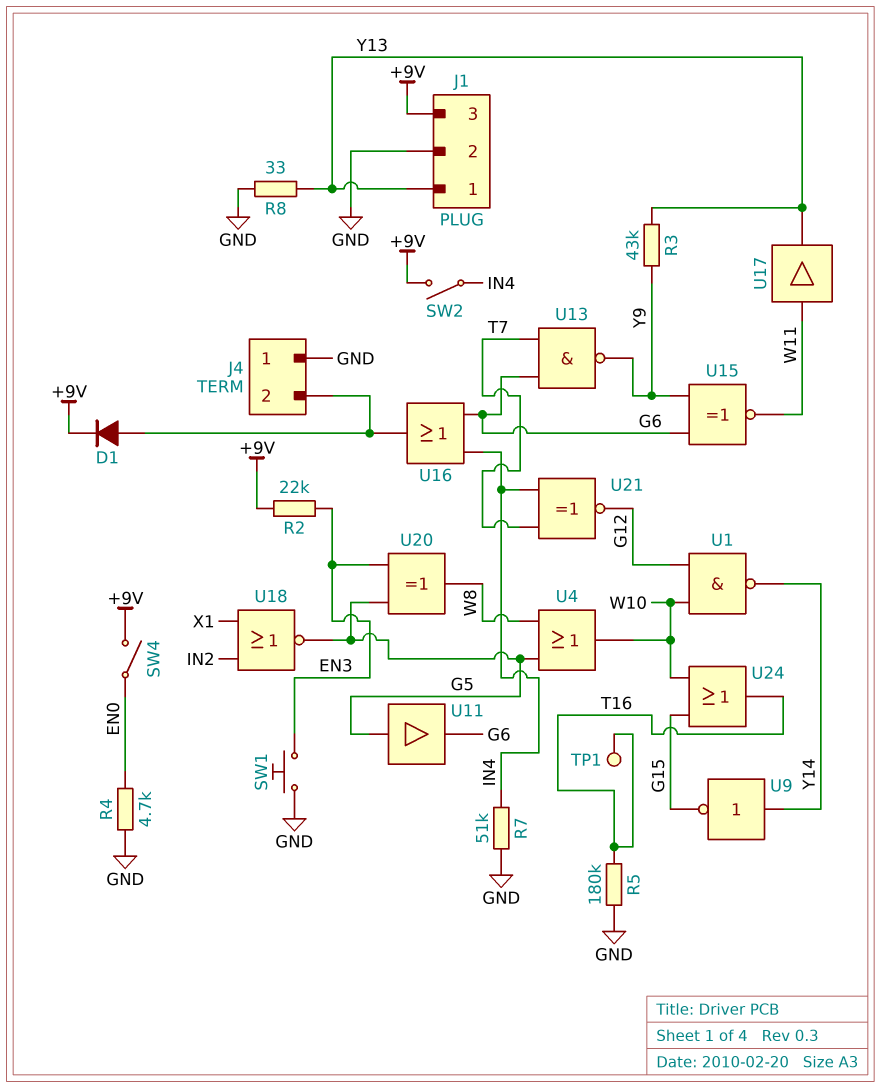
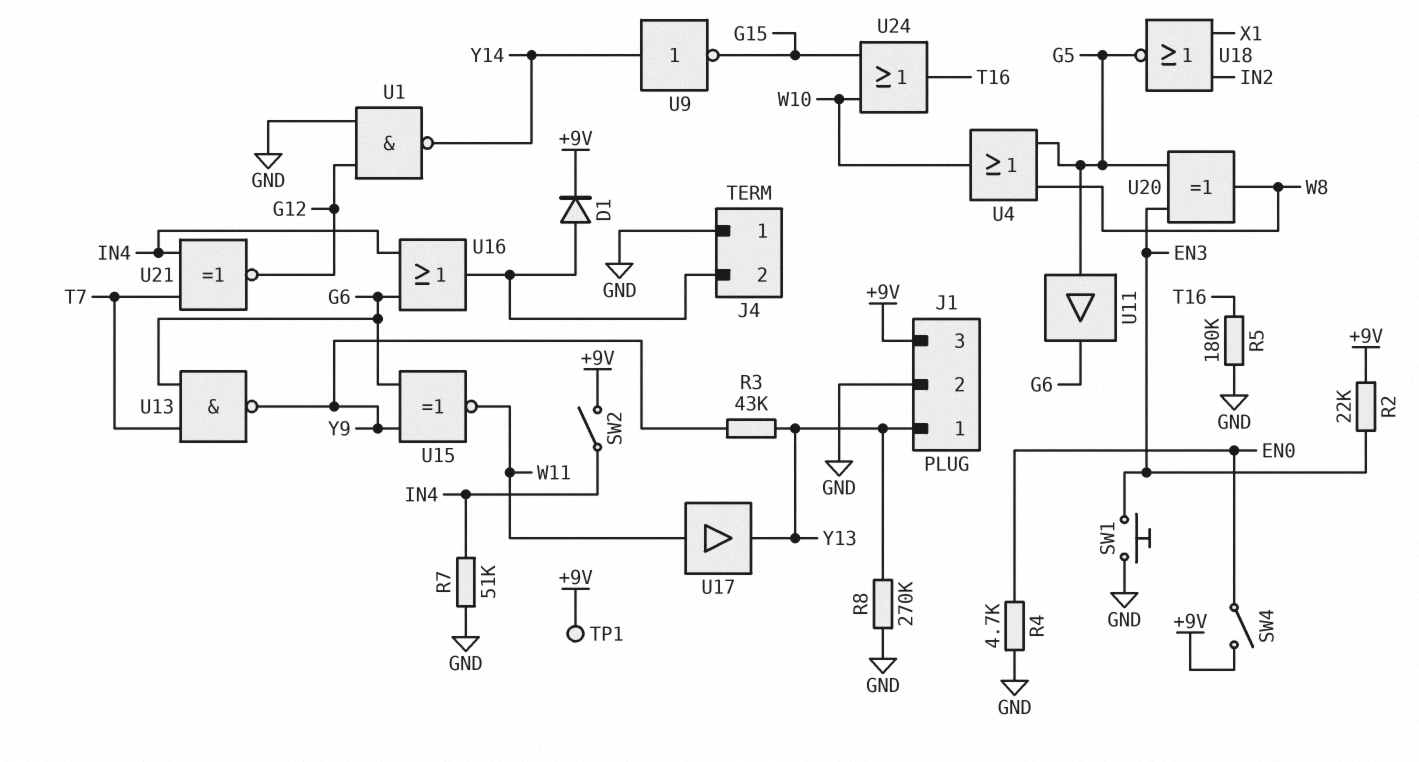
R8: 33 (GND, Y13) -> 270k (GND, Y13)
TP1: test point (T16) -> test point (+9V)
U1: NAND (in G12, in W10, out Y14) -> NAND (in G12, in GND, out Y14)

